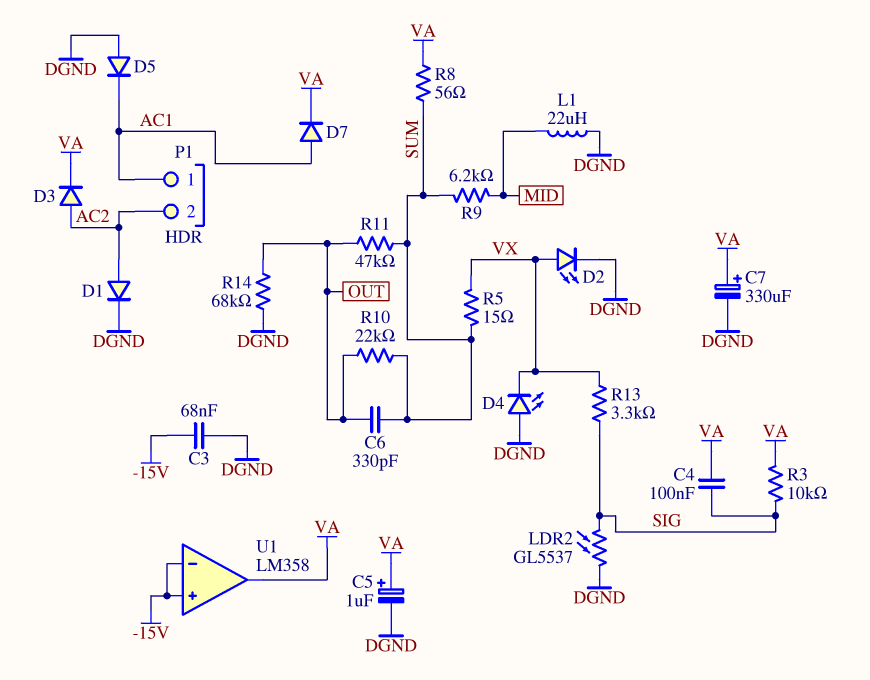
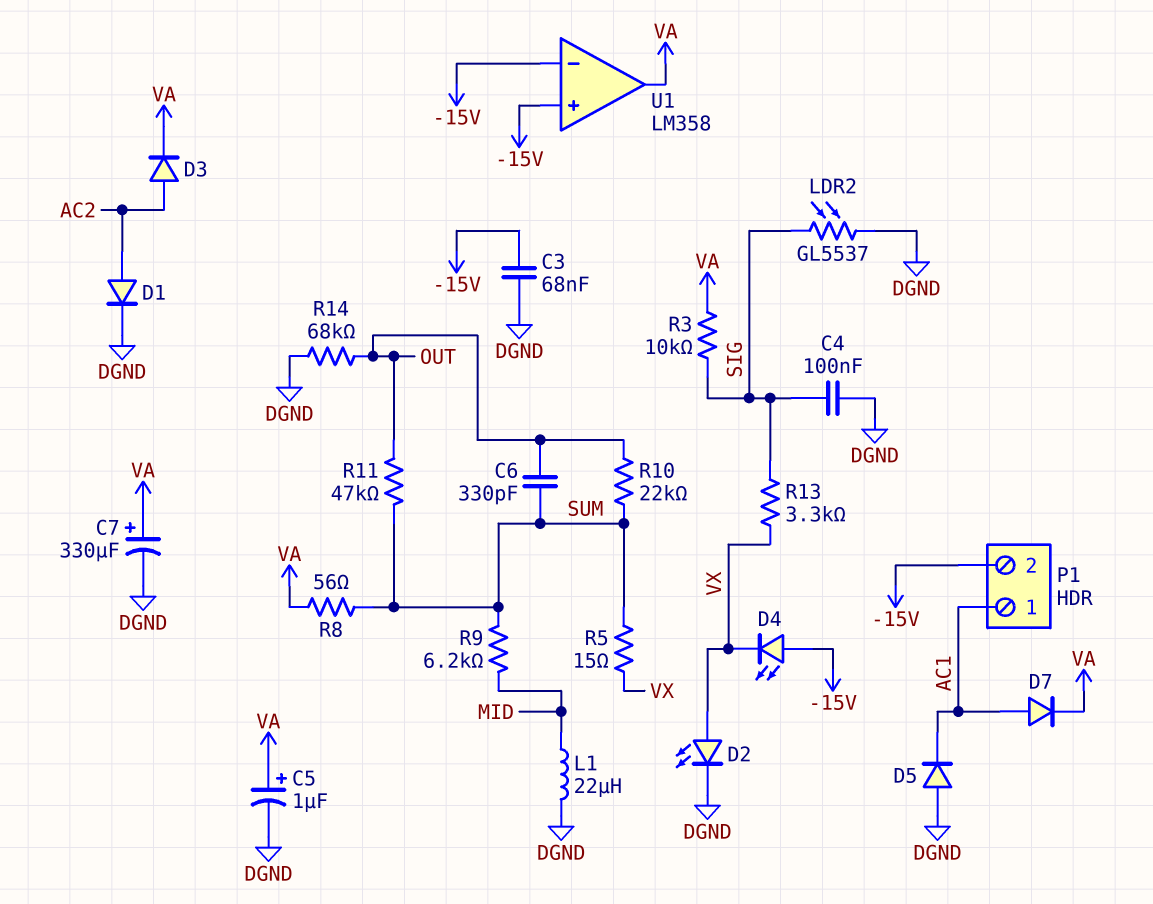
C4: 100nF (SIG, VA) -> 100nF (DGND, SIG)
D4: LED (A DGND, K VX) -> LED (A -15V, K VX)
P1 pin 2: AC2 -> -15V

